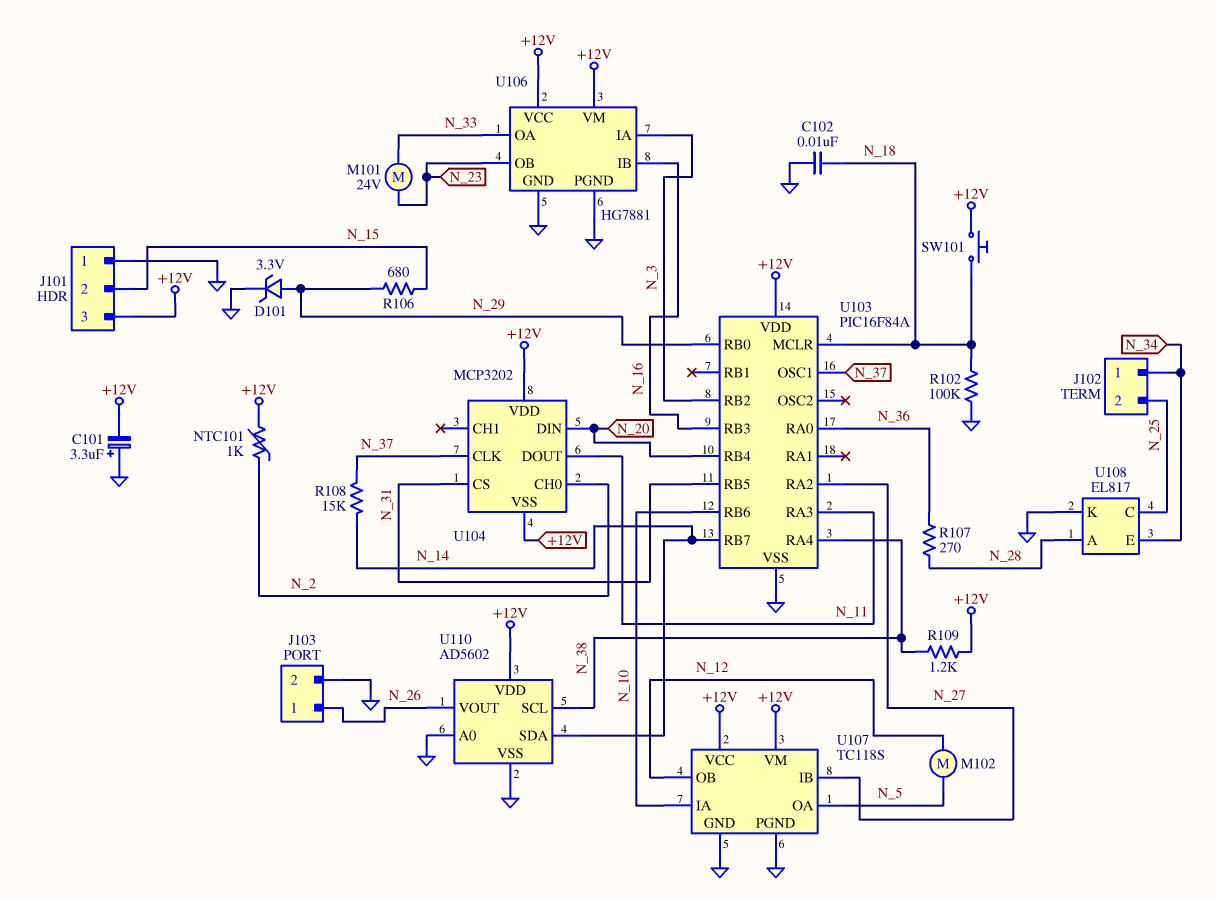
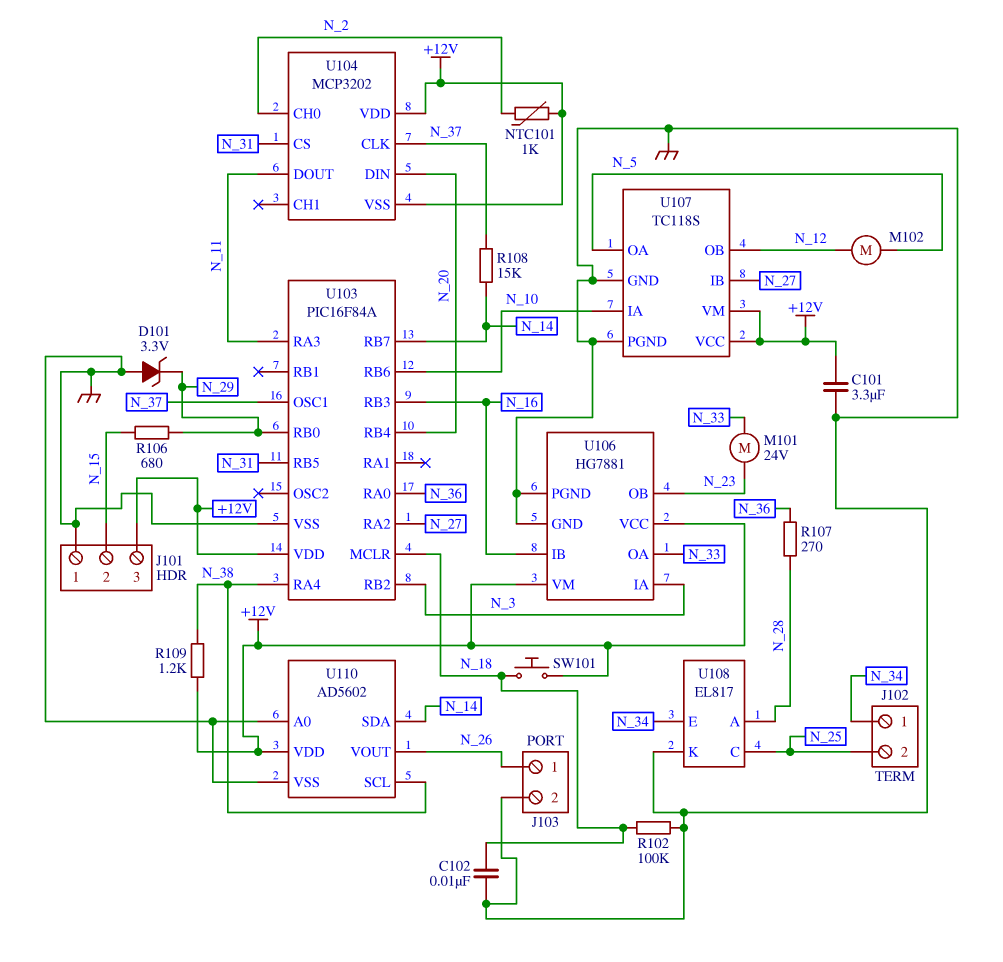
C101: 3.3uF (plus GND, minus +12V) -> 3.3uF (+12V, GND)
D101: zener 3.3V (A N_29, K GND) -> zener 3.3V (A GND, K N_29)

